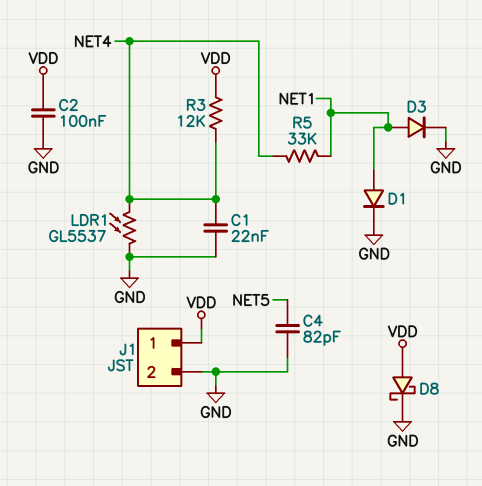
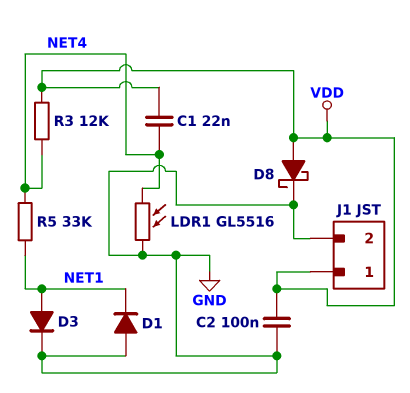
C1: 22nF (GND, NET4) -> 22nF (NET4, VDD)
C4: 82pF (GND, NET5) -> none
D1: diode (A NET1, K GND) -> diode (A GND, K NET1)
LDR1: GL5537 (GND, NET4) -> GL5516 (GND, NET4)

